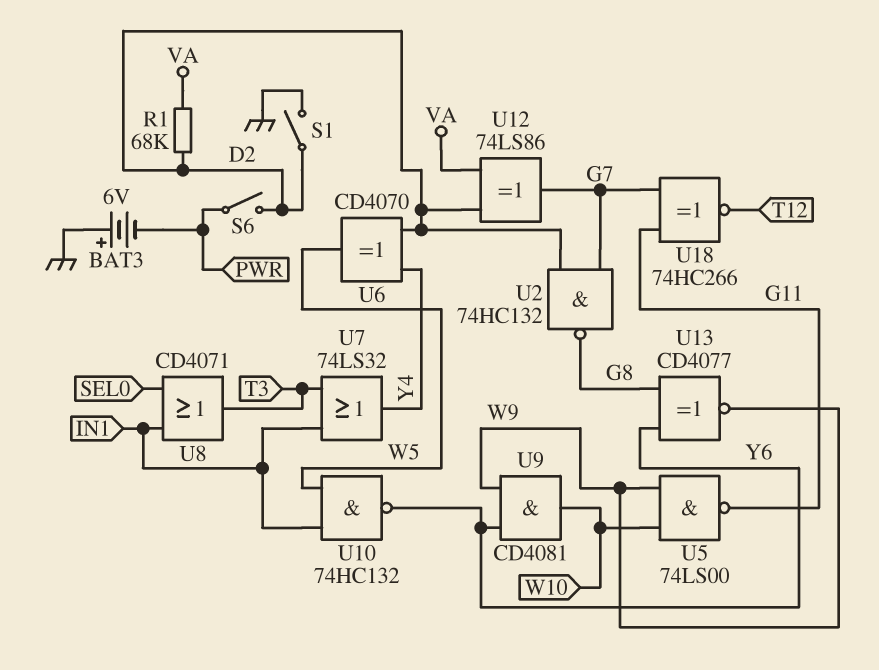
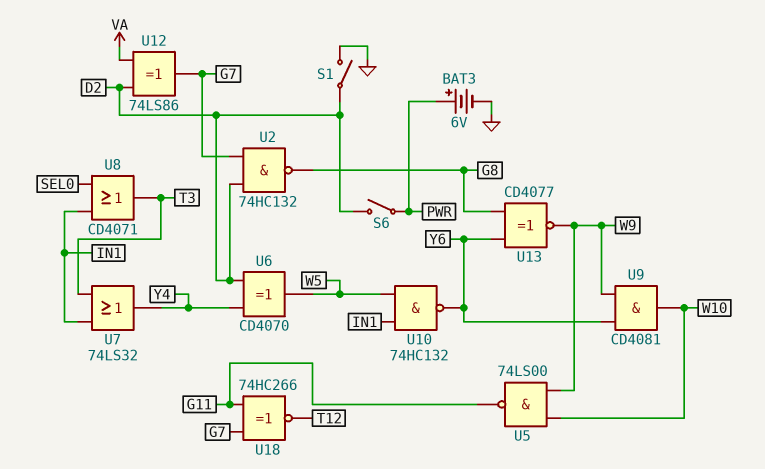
BAT3: 6V (plus GND, minus PWR) -> 6V (plus PWR, minus GND)
R1: 68k (D2, VA) -> none

